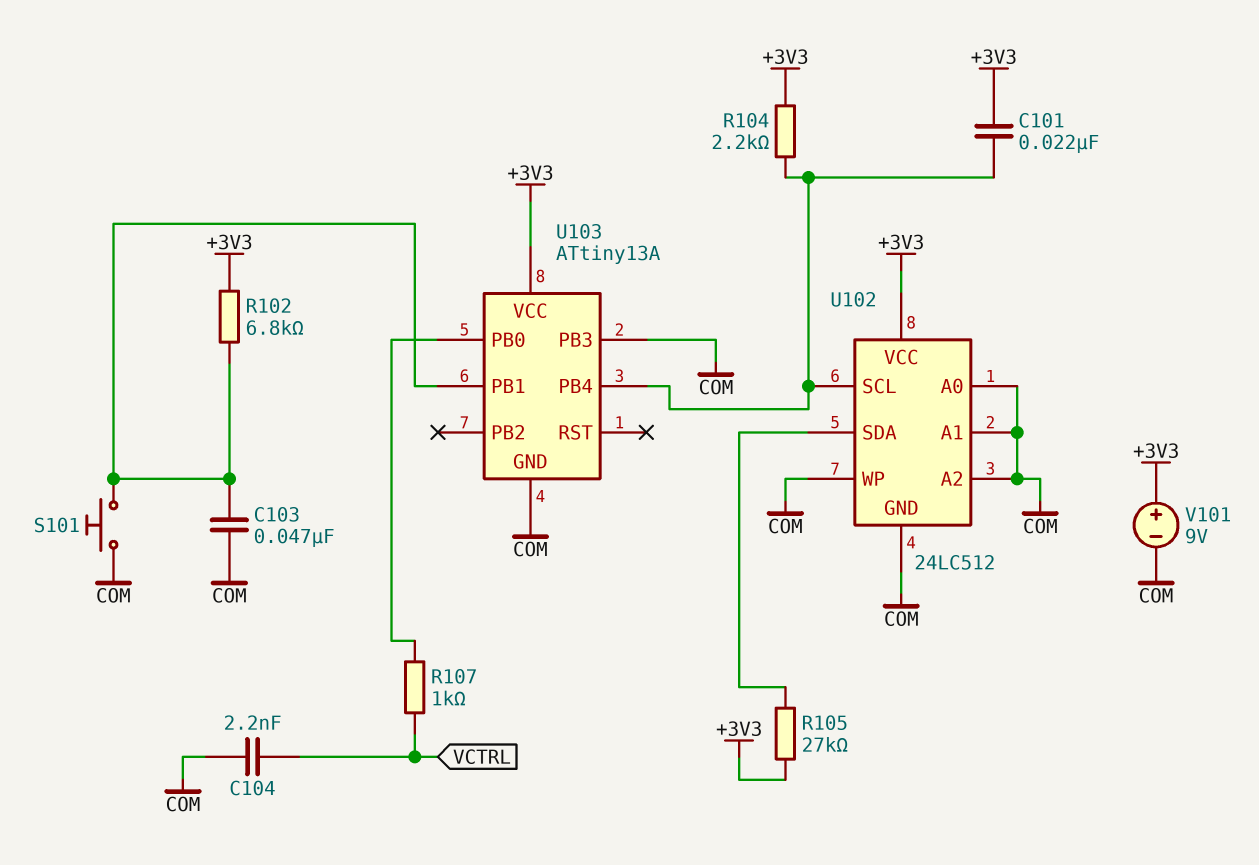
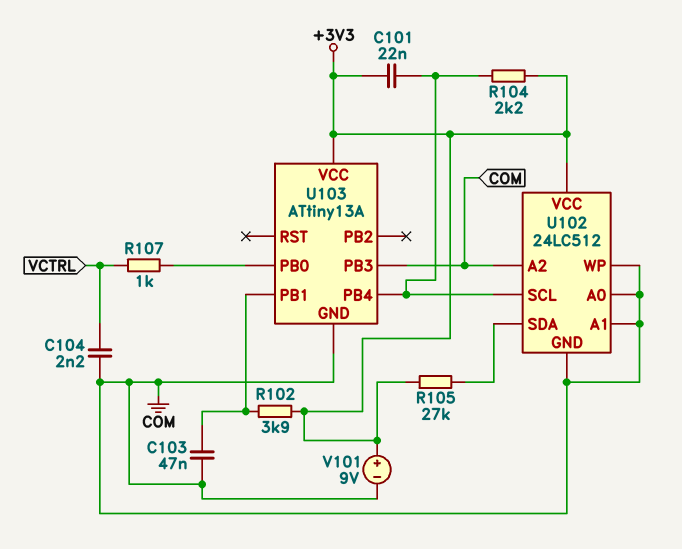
R102: 6.8k (+3V3, U103/PB1) -> 3.9k (+3V3, U103/PB1)
S101: button (COM, U103/PB1) -> none

